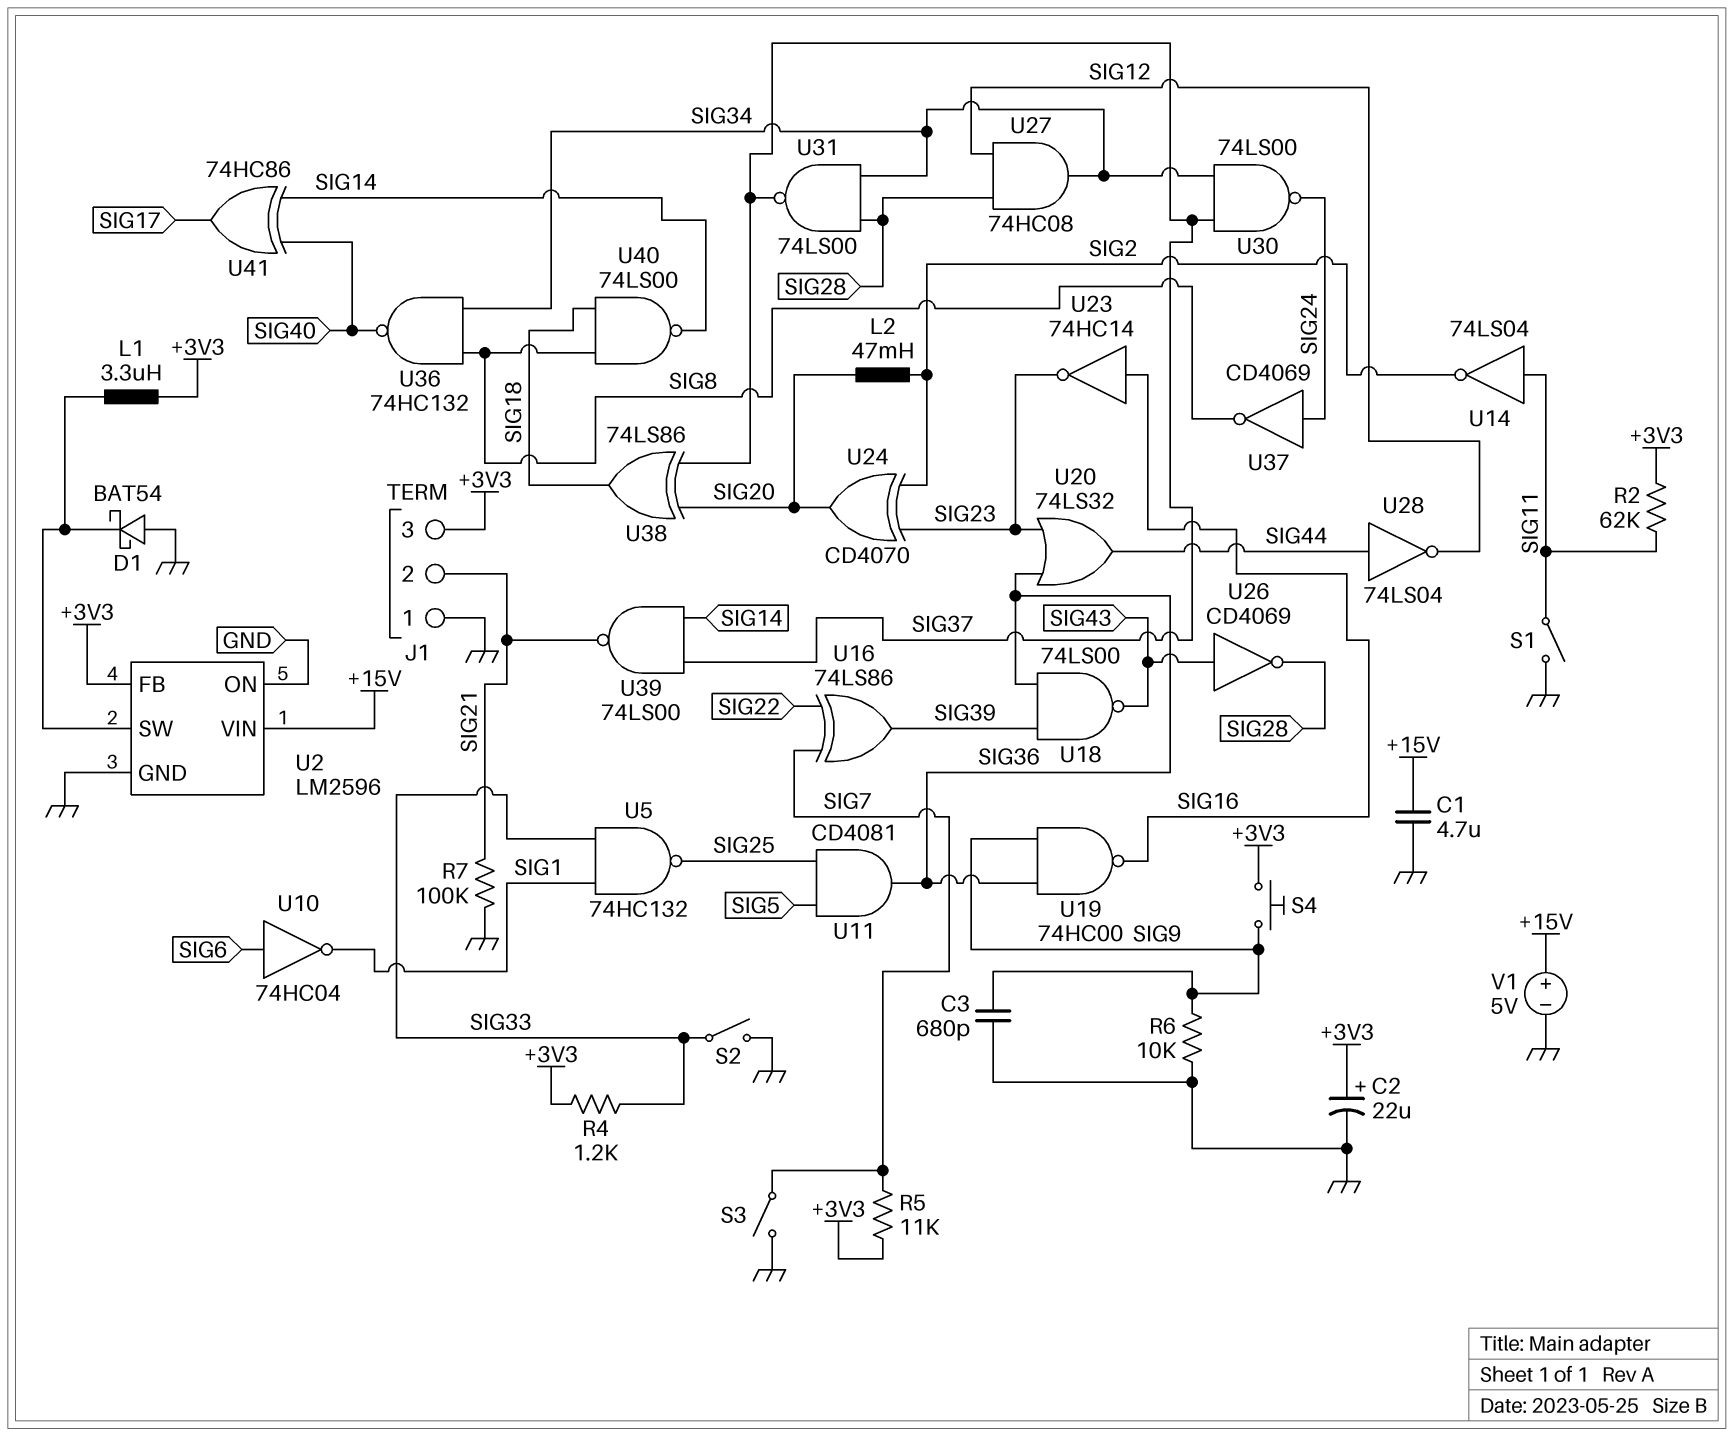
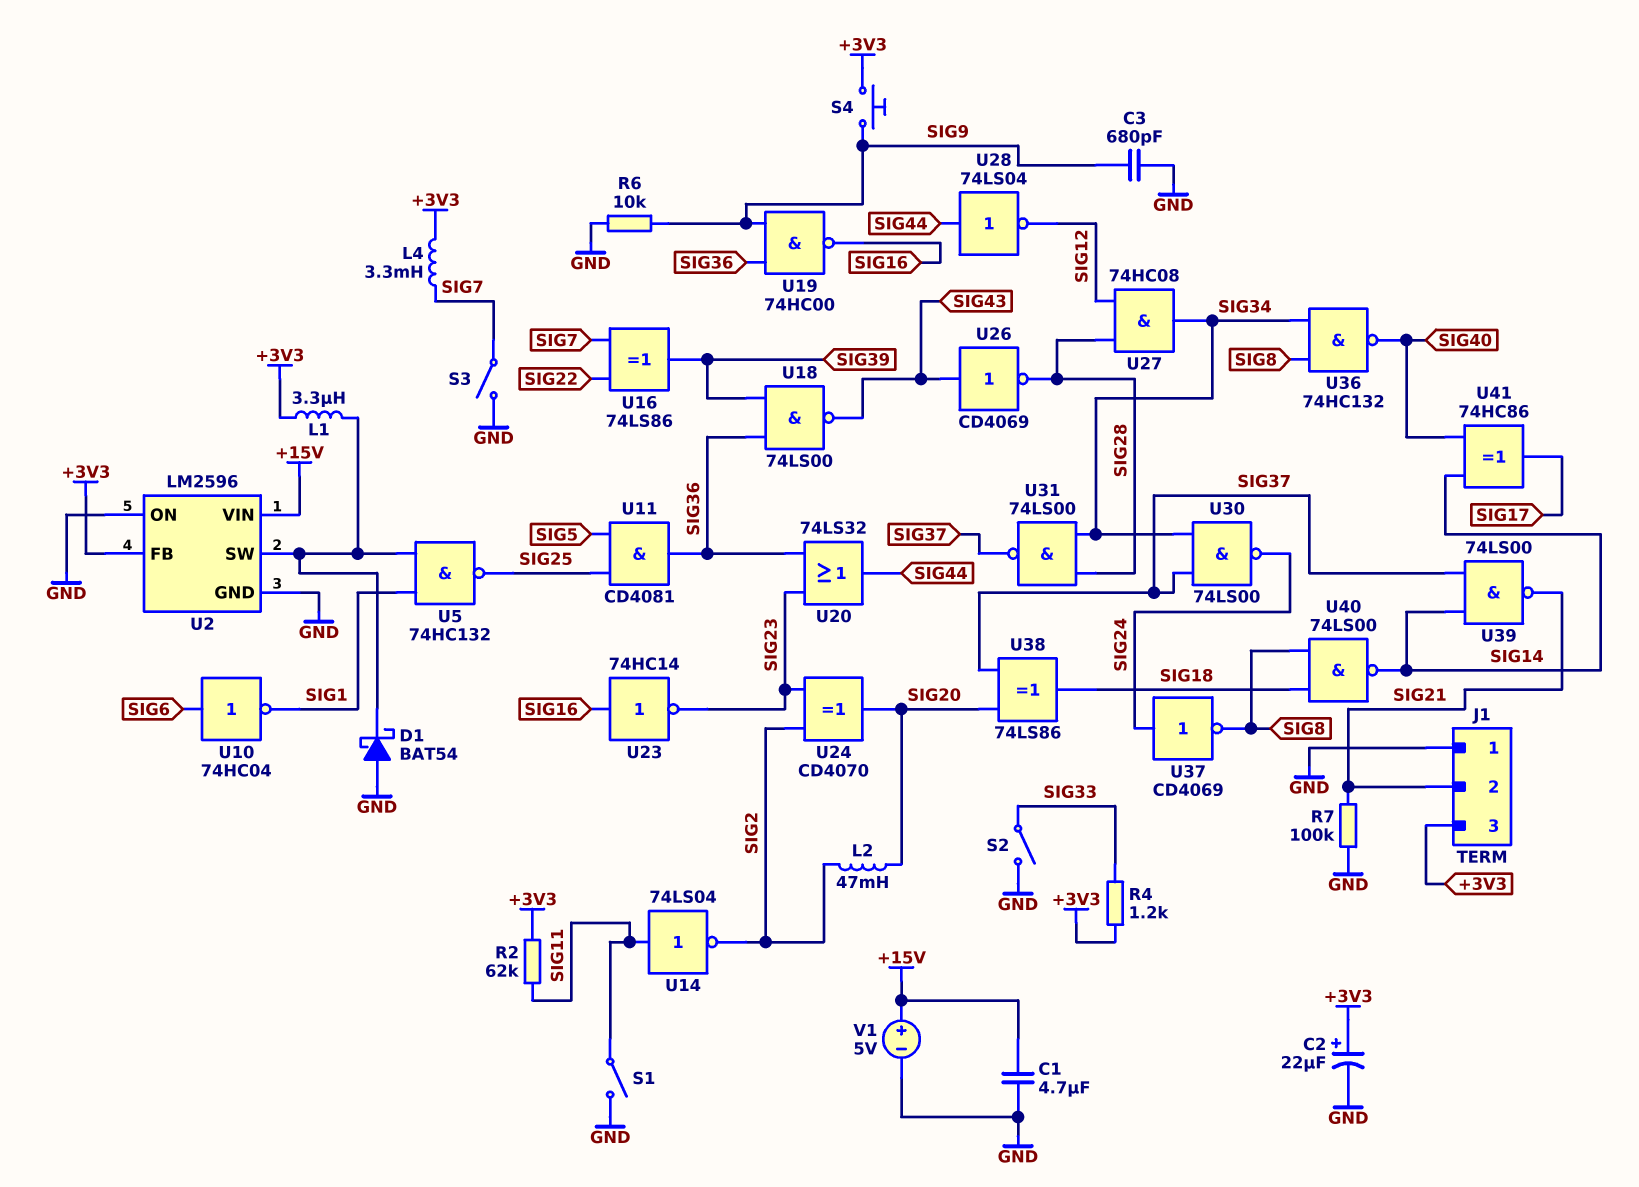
L4: none -> 3.3mH (+3V3, SIG7)
R5: 11k (+3V3, SIG7) -> none
U5: NAND 74HC132 (in SIG1, in SIG33, out SIG25) -> NAND 74HC132 (in SIG1, in U2/SW, out SIG25)

